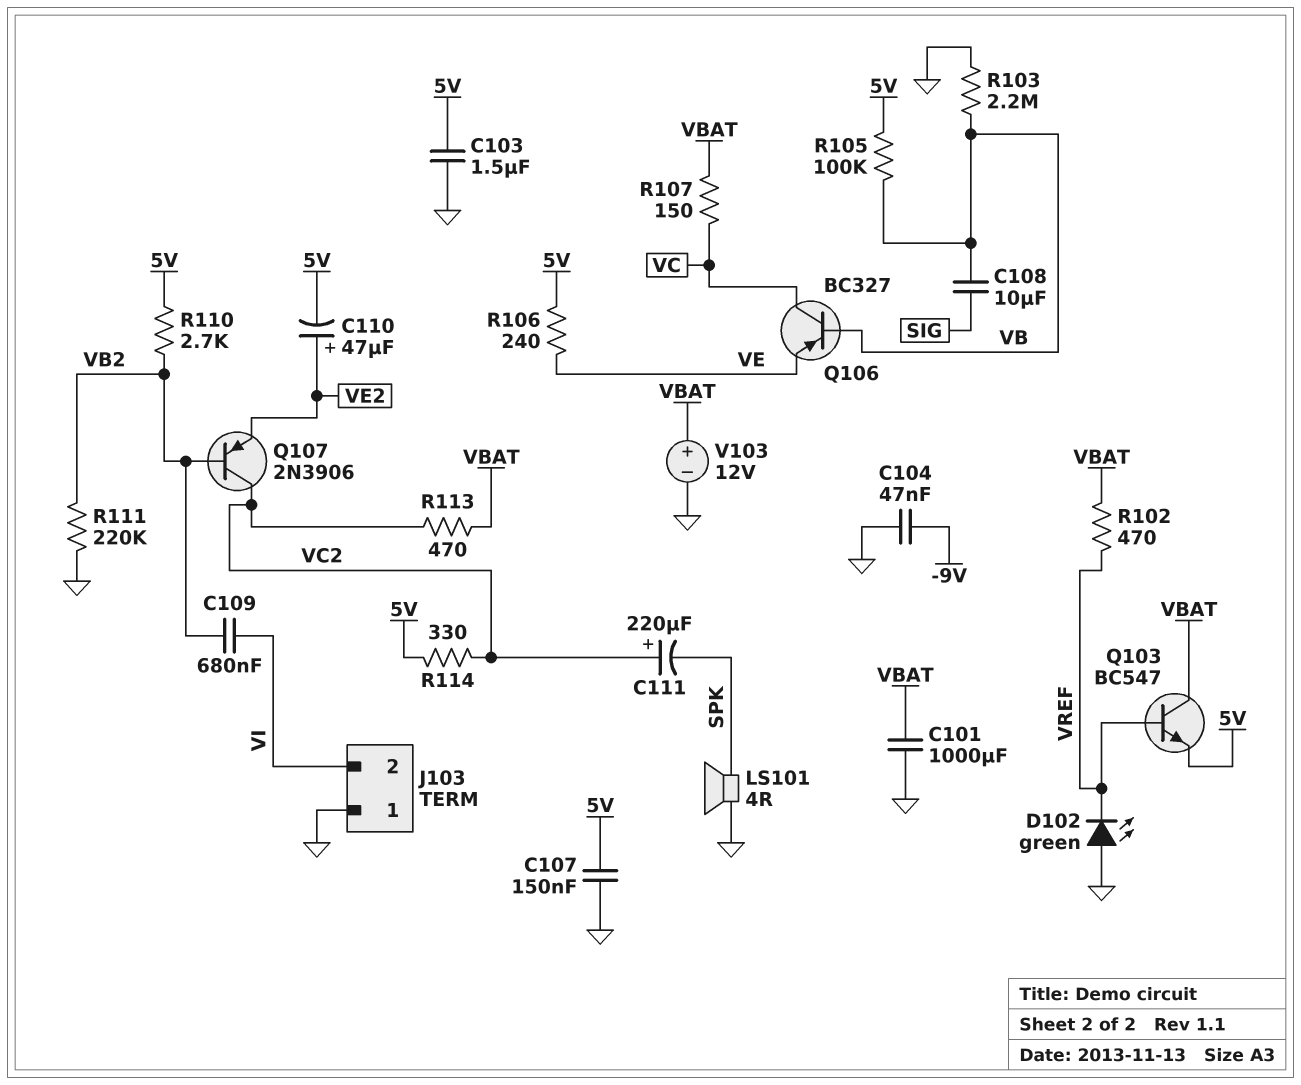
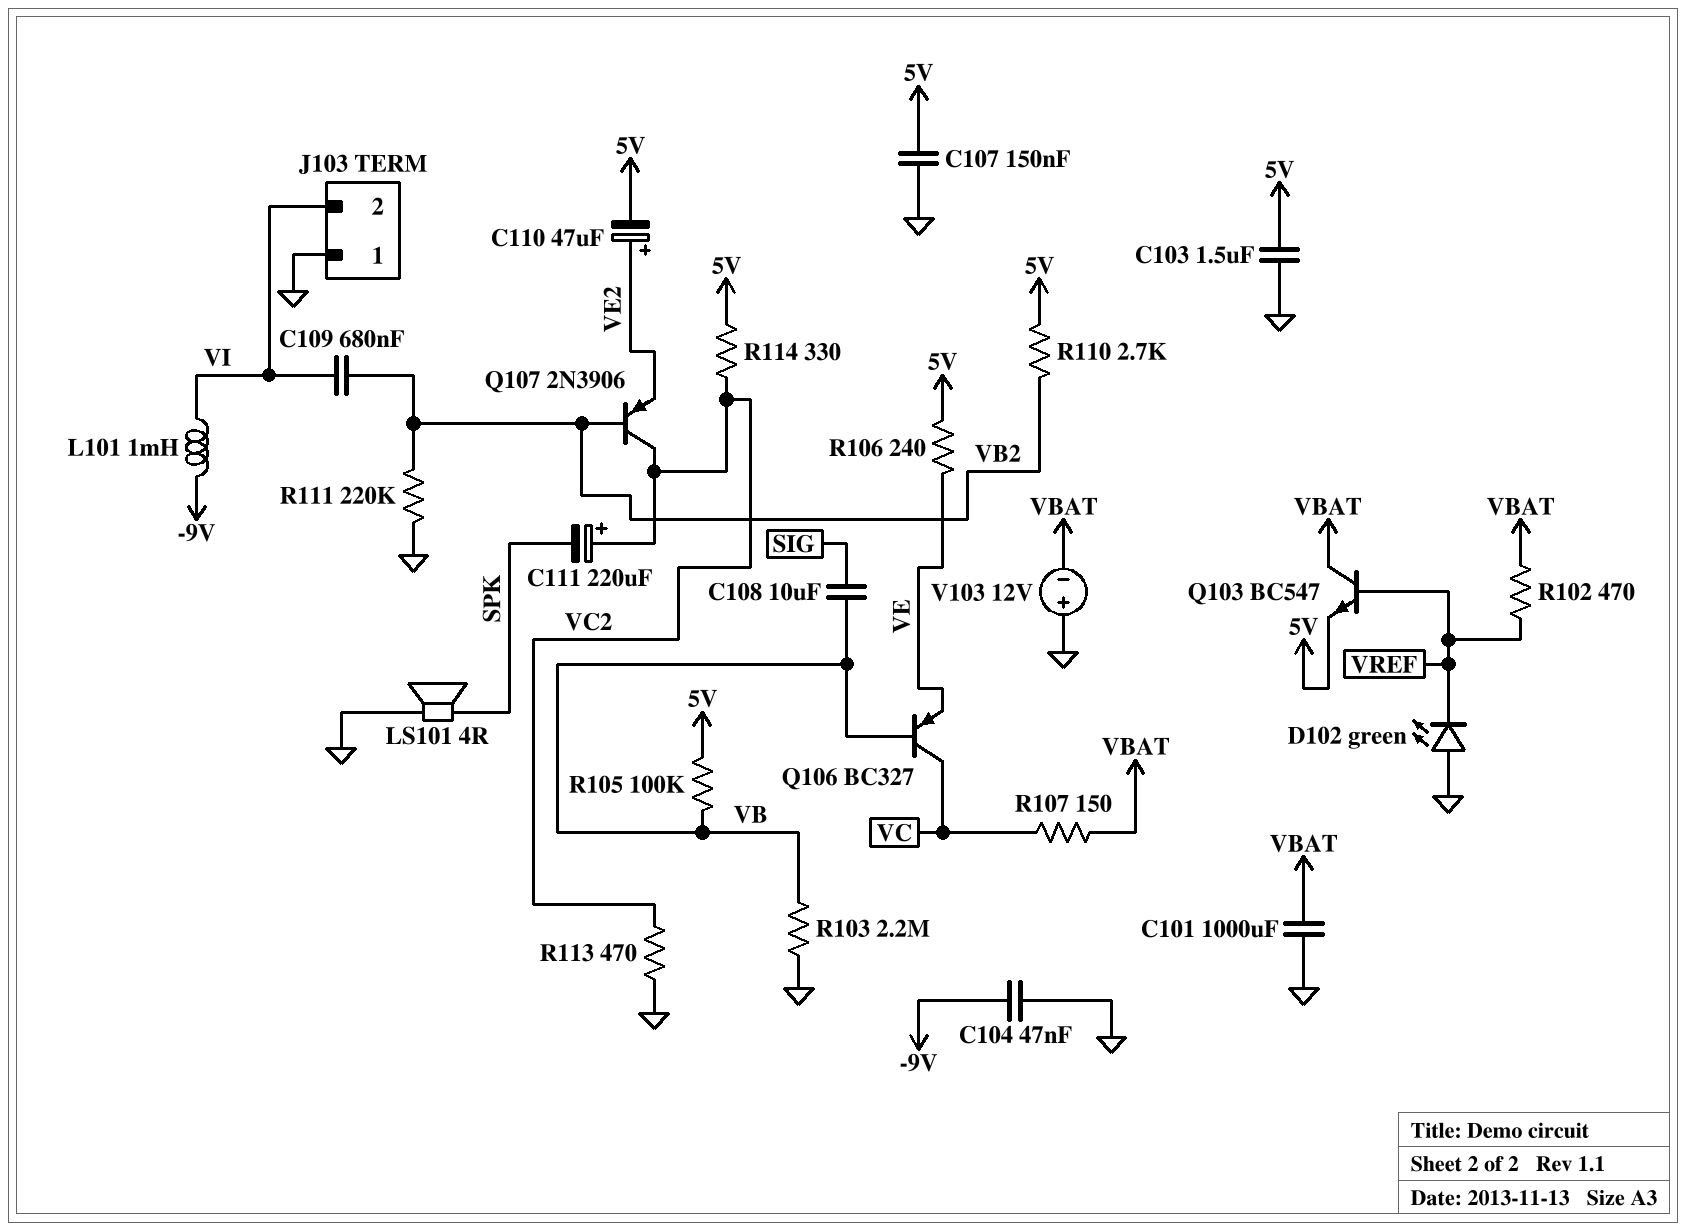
L101: none -> 1mH (-9V, VI)
R113: 470 (VBAT, VC2) -> 470 (GND, VC2)
V103: 12V (plus VBAT, minus GND) -> 12V (plus GND, minus VBAT)

